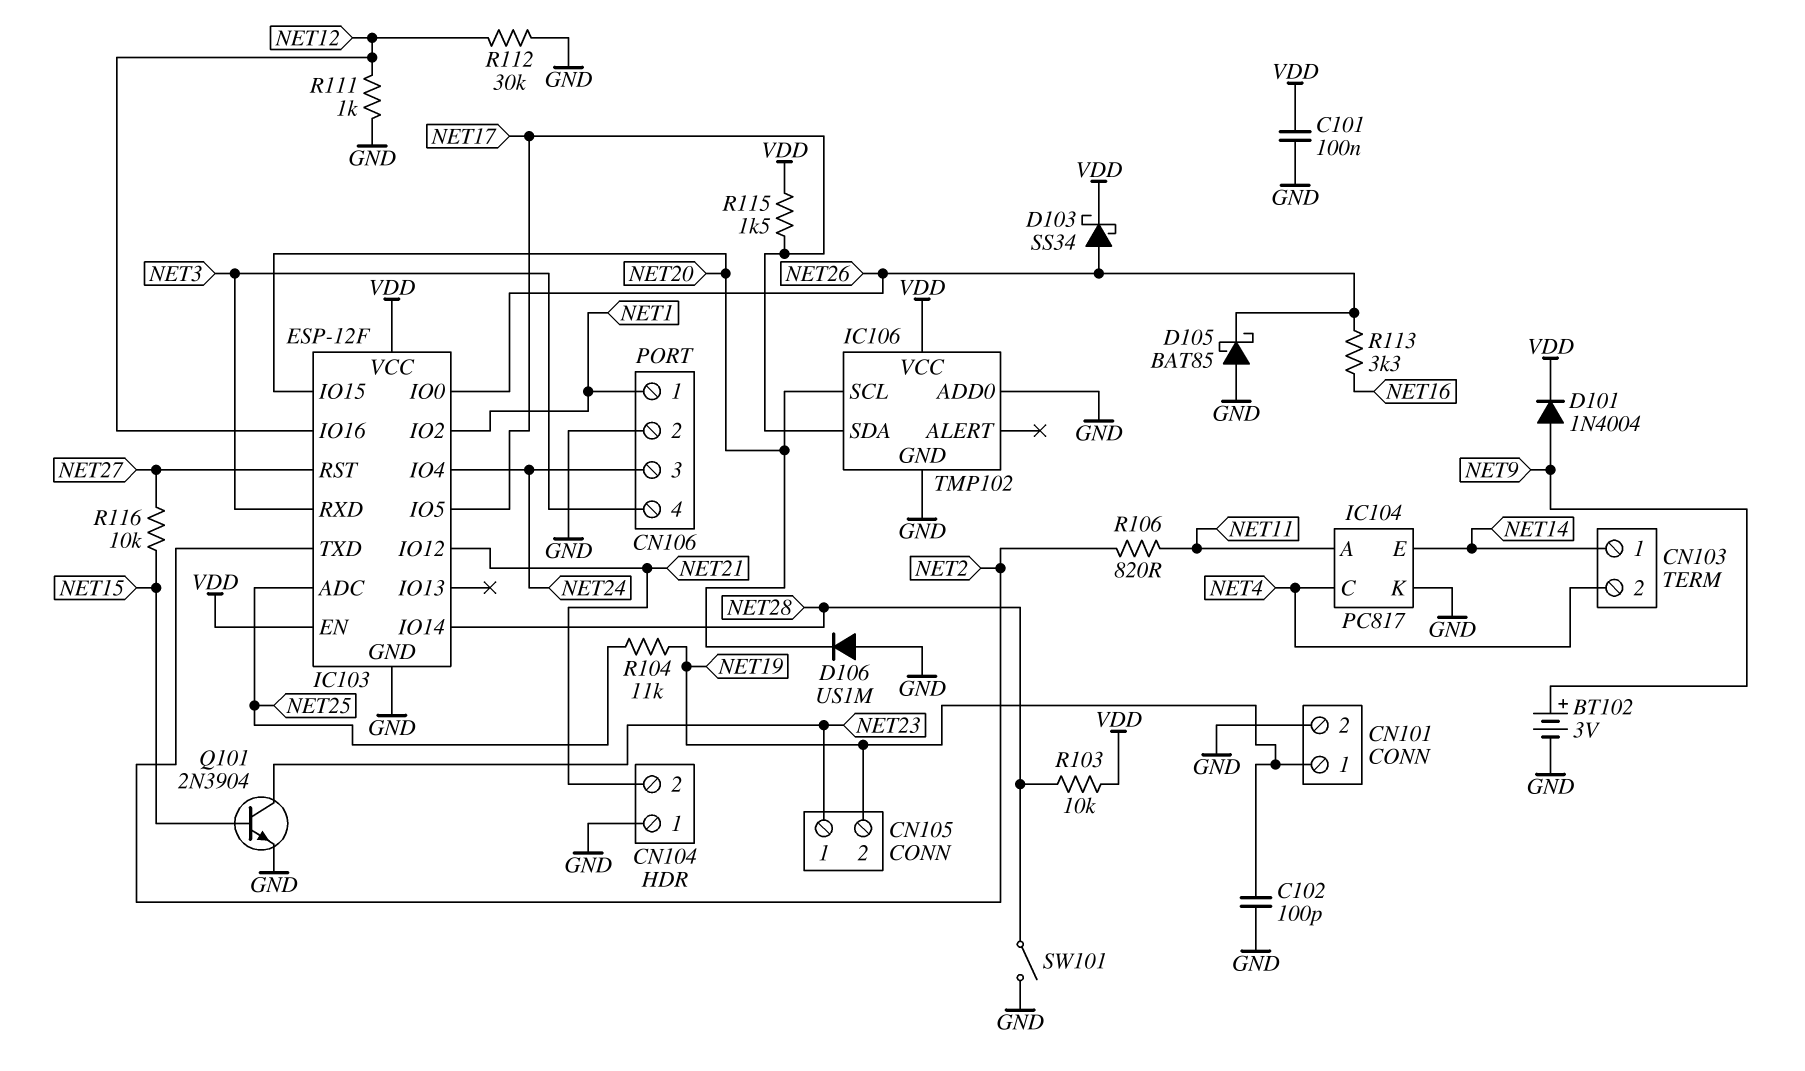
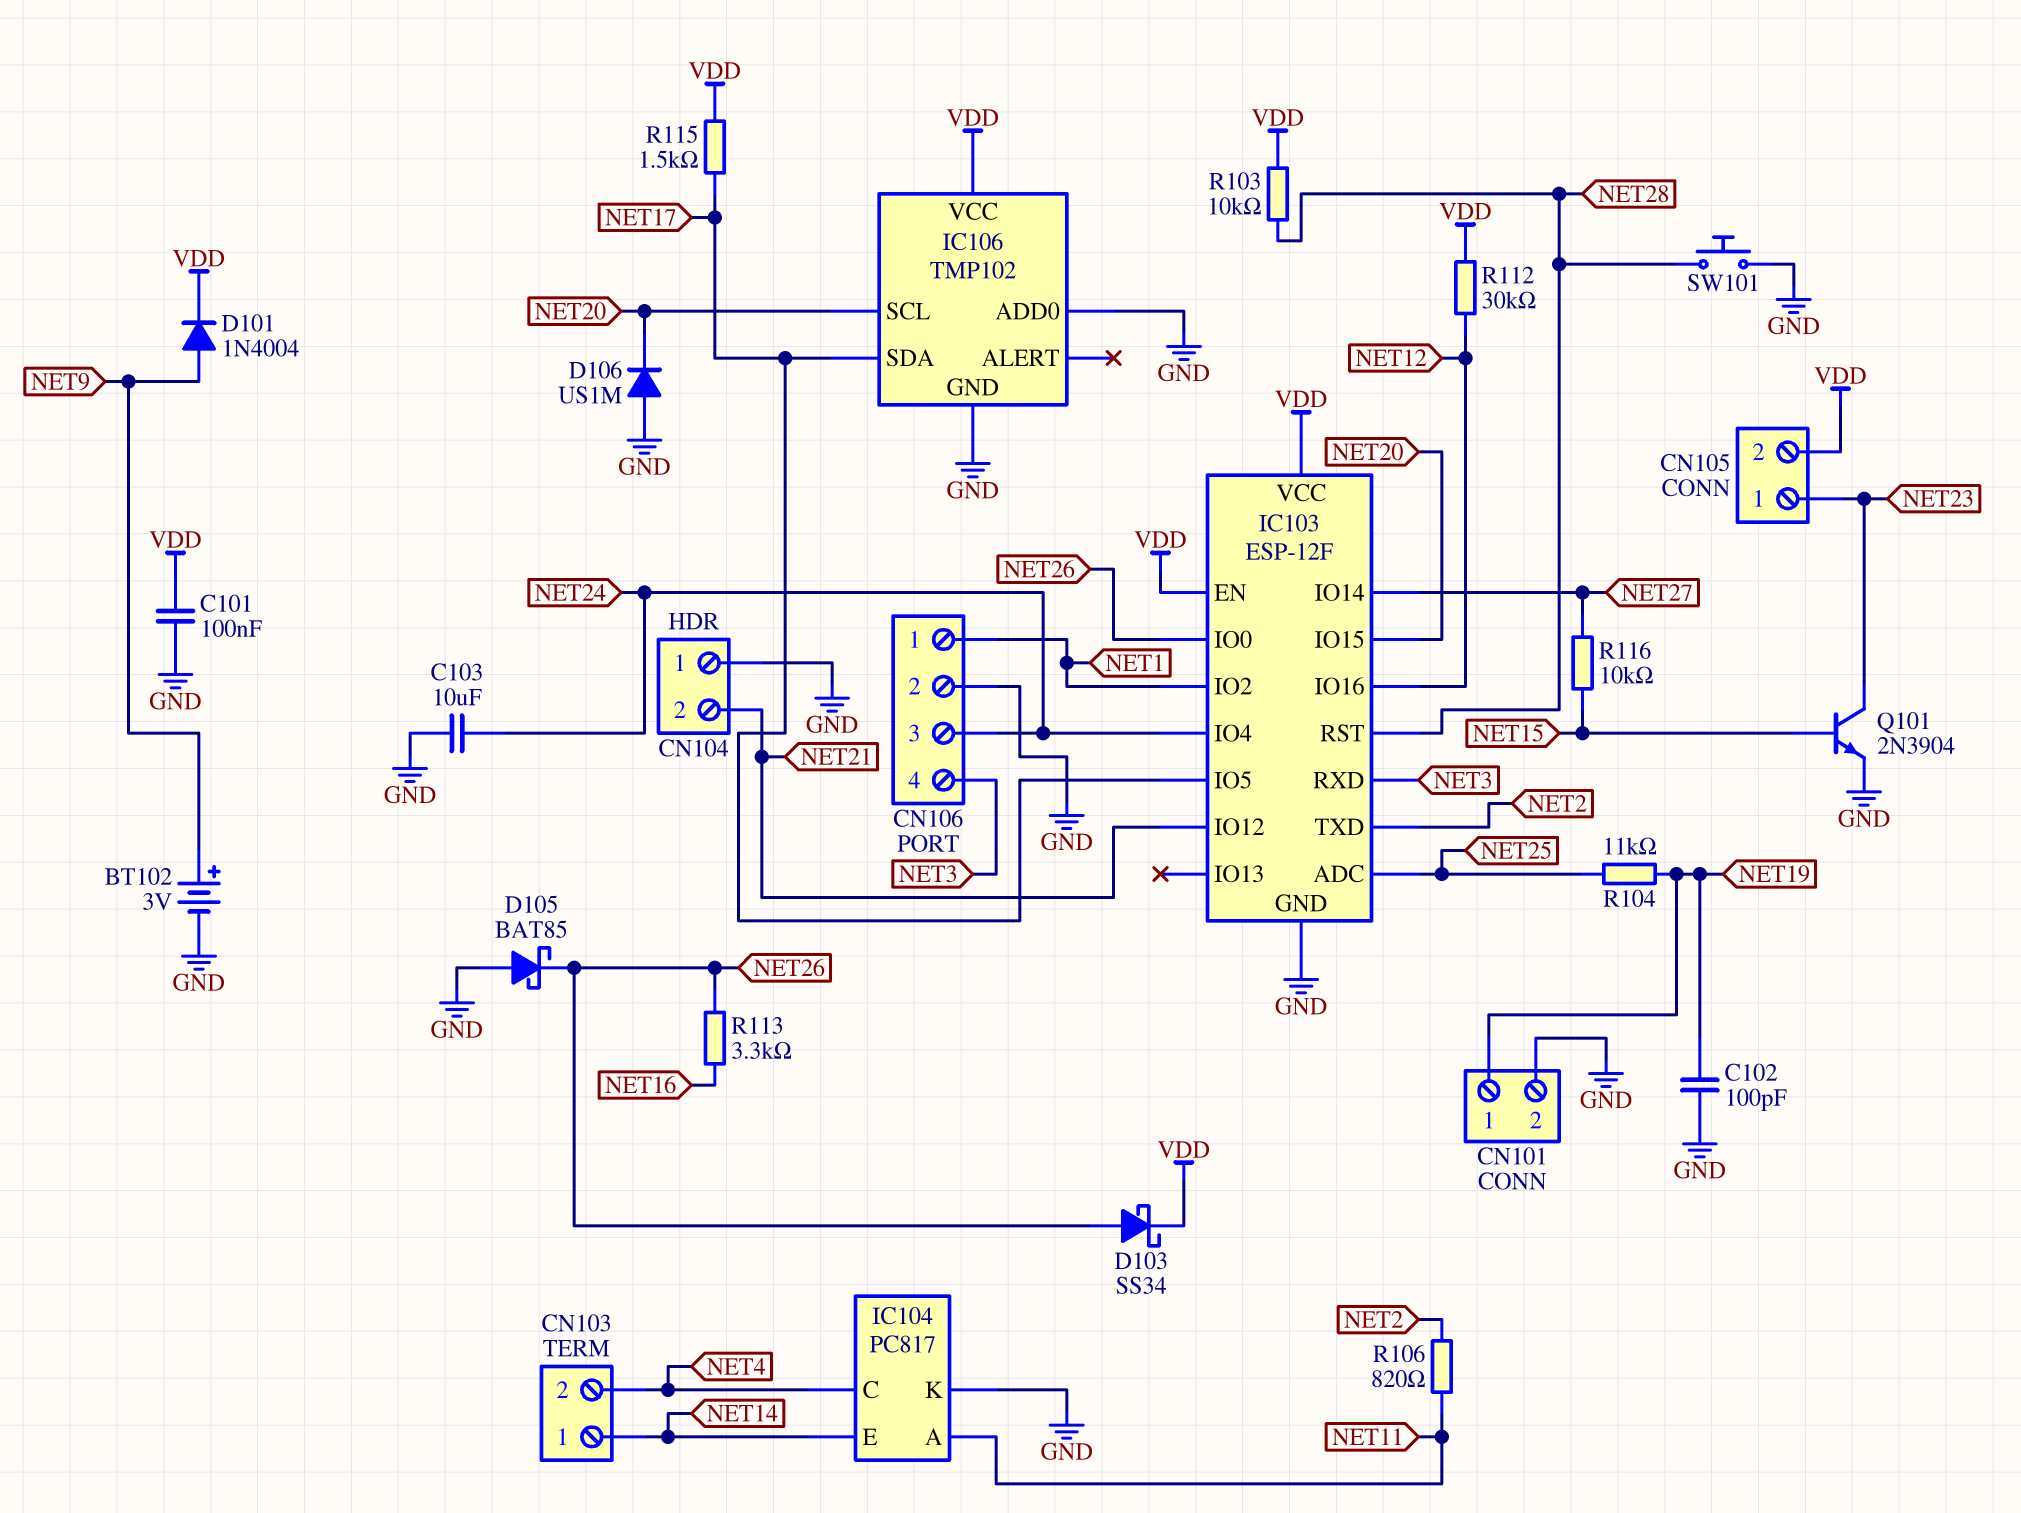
C103: none -> 10uF (GND, NET24)
CN105 pin 2: NET19 -> VDD
IC103 pin IO14: NET28 -> NET27
IC103 pin RST: NET27 -> NET28
R111: 1k (GND, NET12) -> none
R112: 30k (GND, NET12) -> 30k (NET12, VDD)
SW101: switch (GND, NET28) -> button (GND, NET28)

